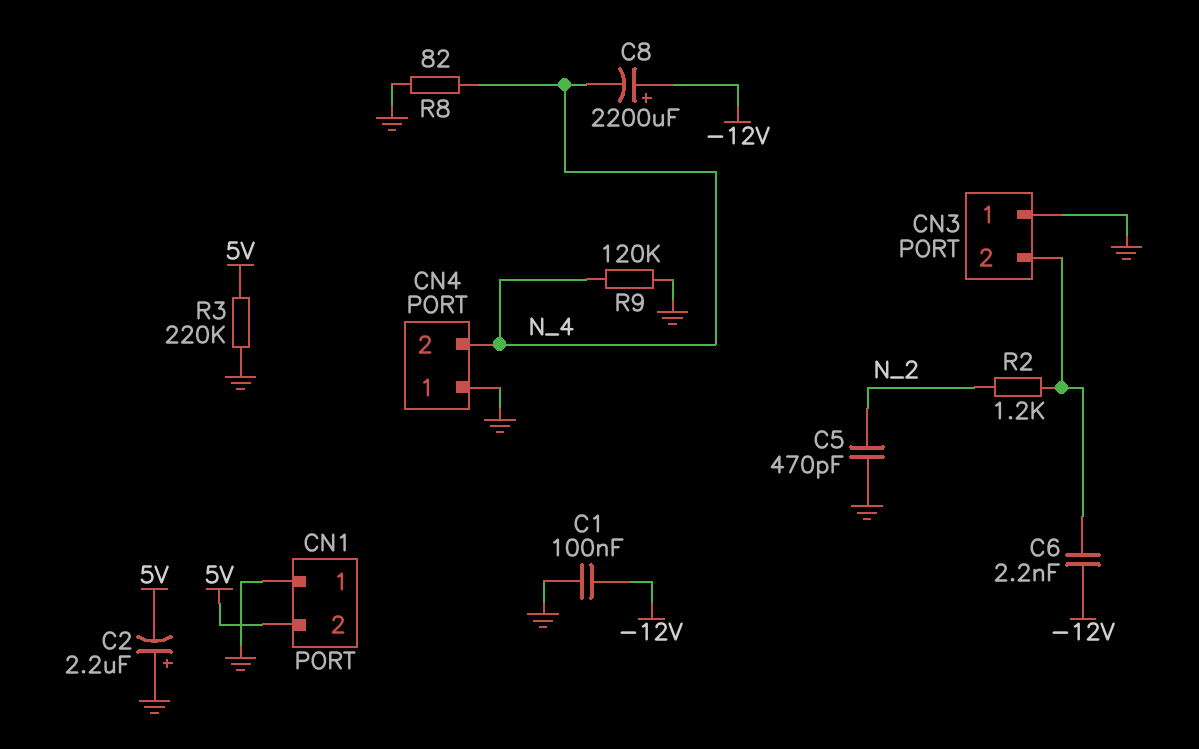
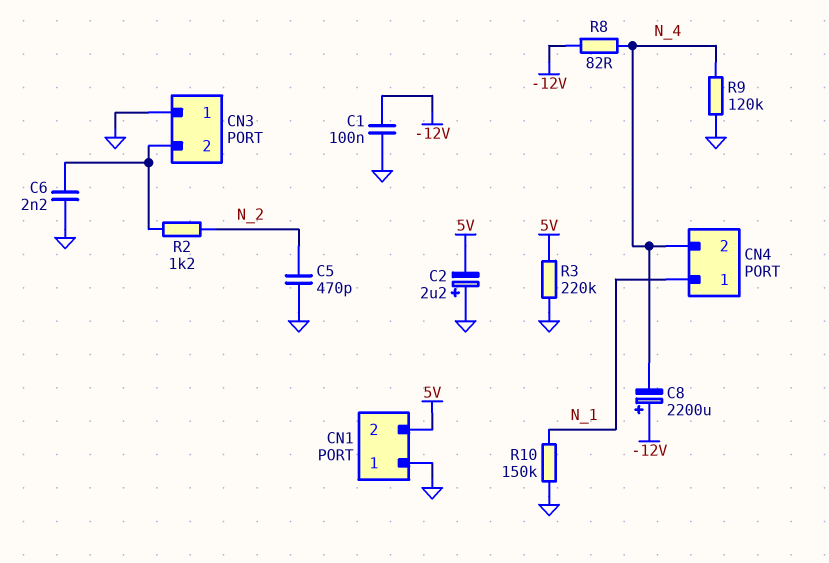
C6: 2.2nF (-12V, CN3/2) -> 2.2nF (CN3/2, GND)
CN4 pin 1: GND -> N_1
R8: 82 (GND, N_4) -> 82 (-12V, N_4)
R10: none -> 150k (GND, N_1)

